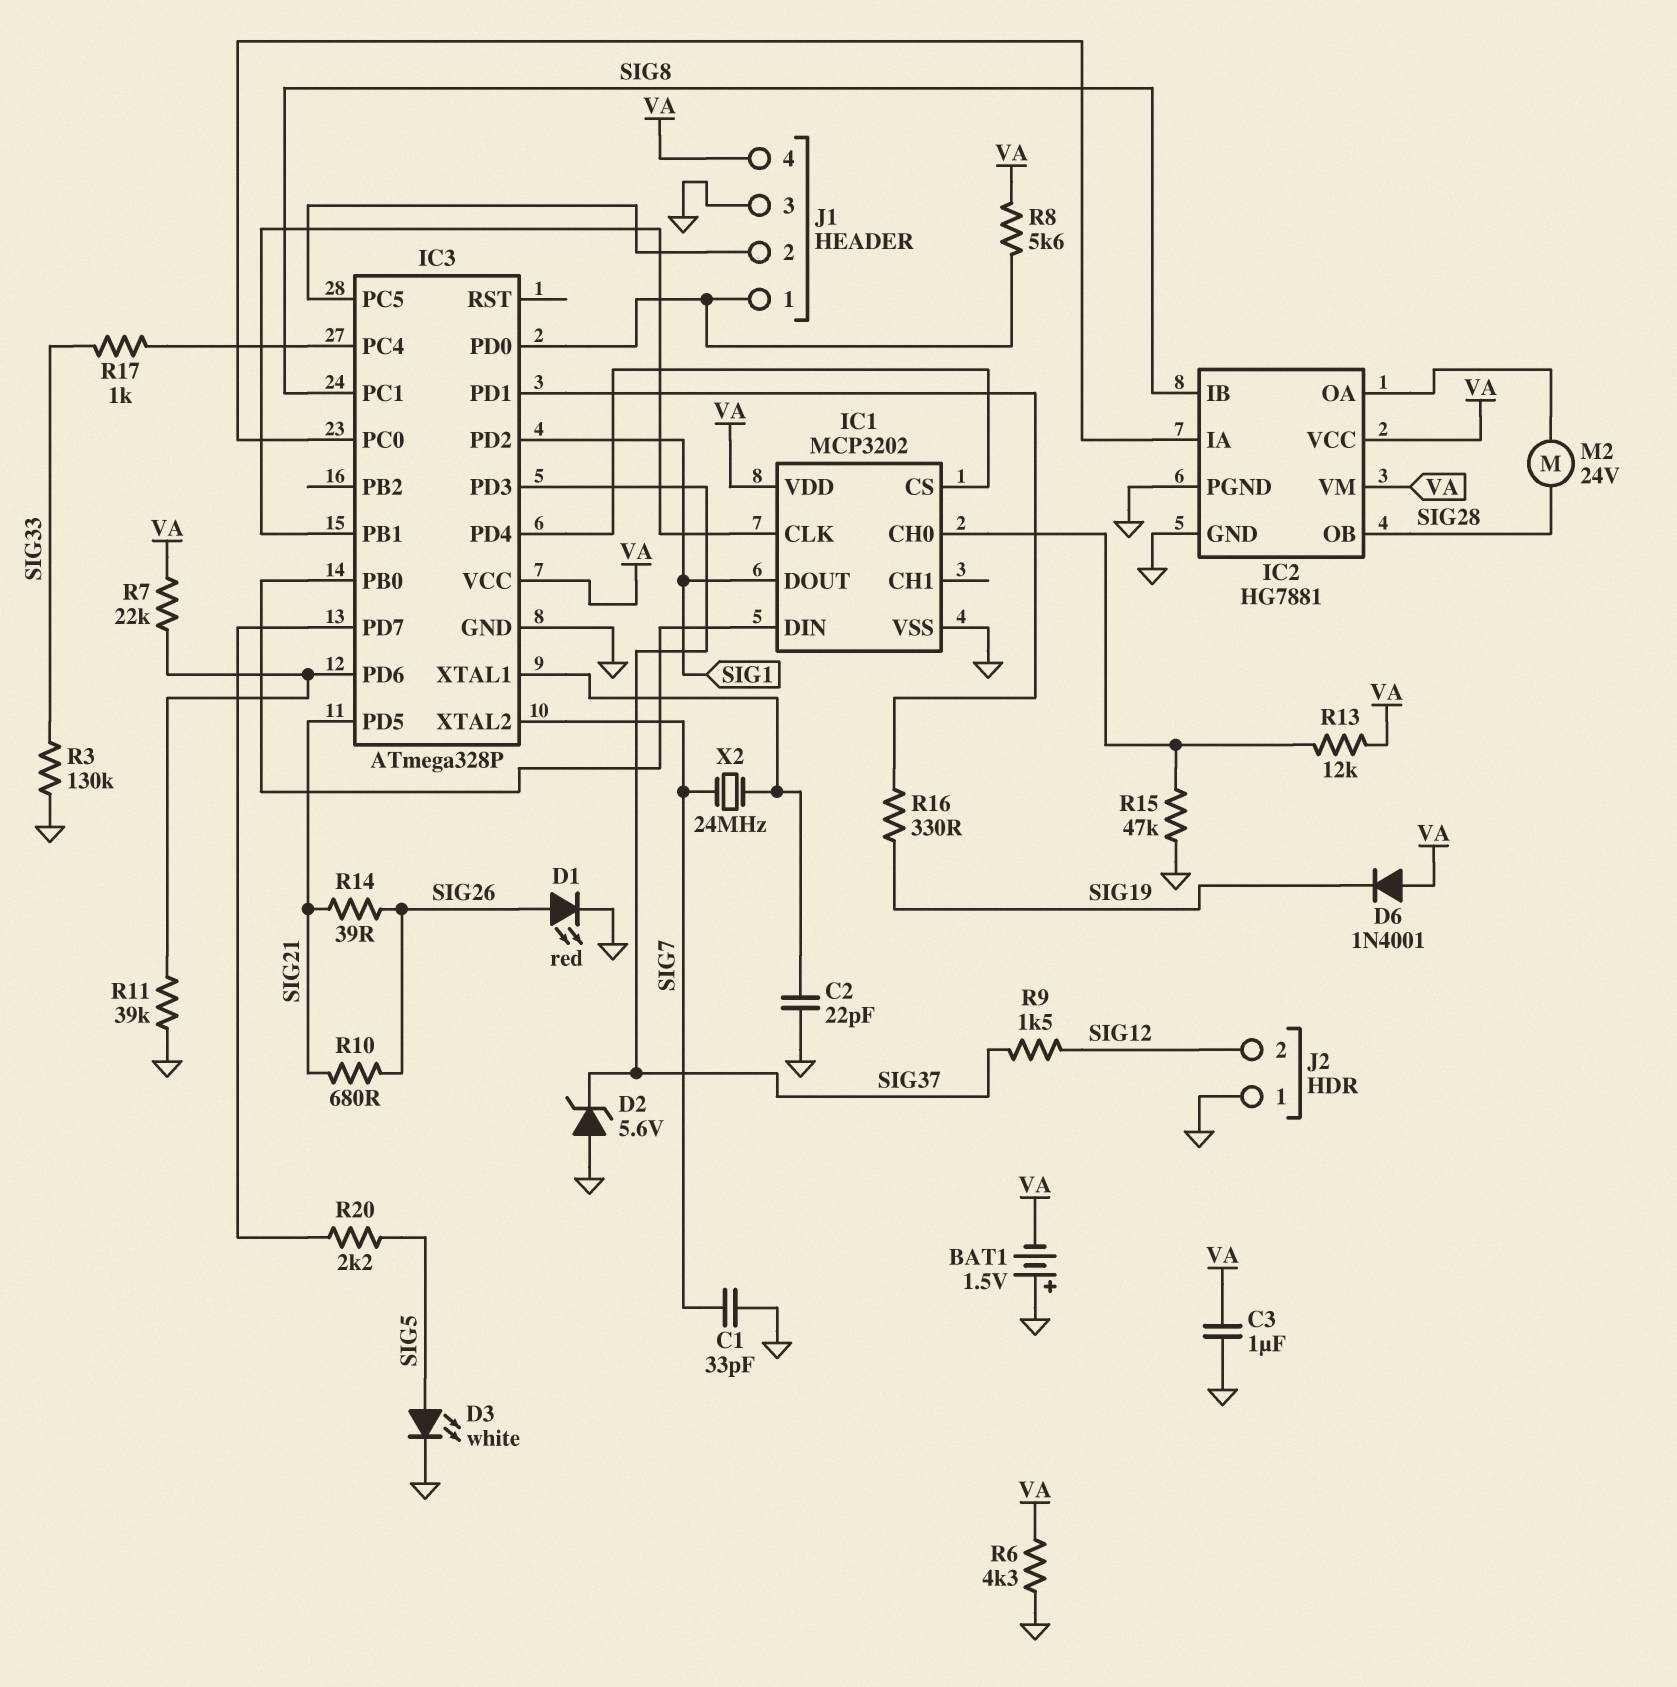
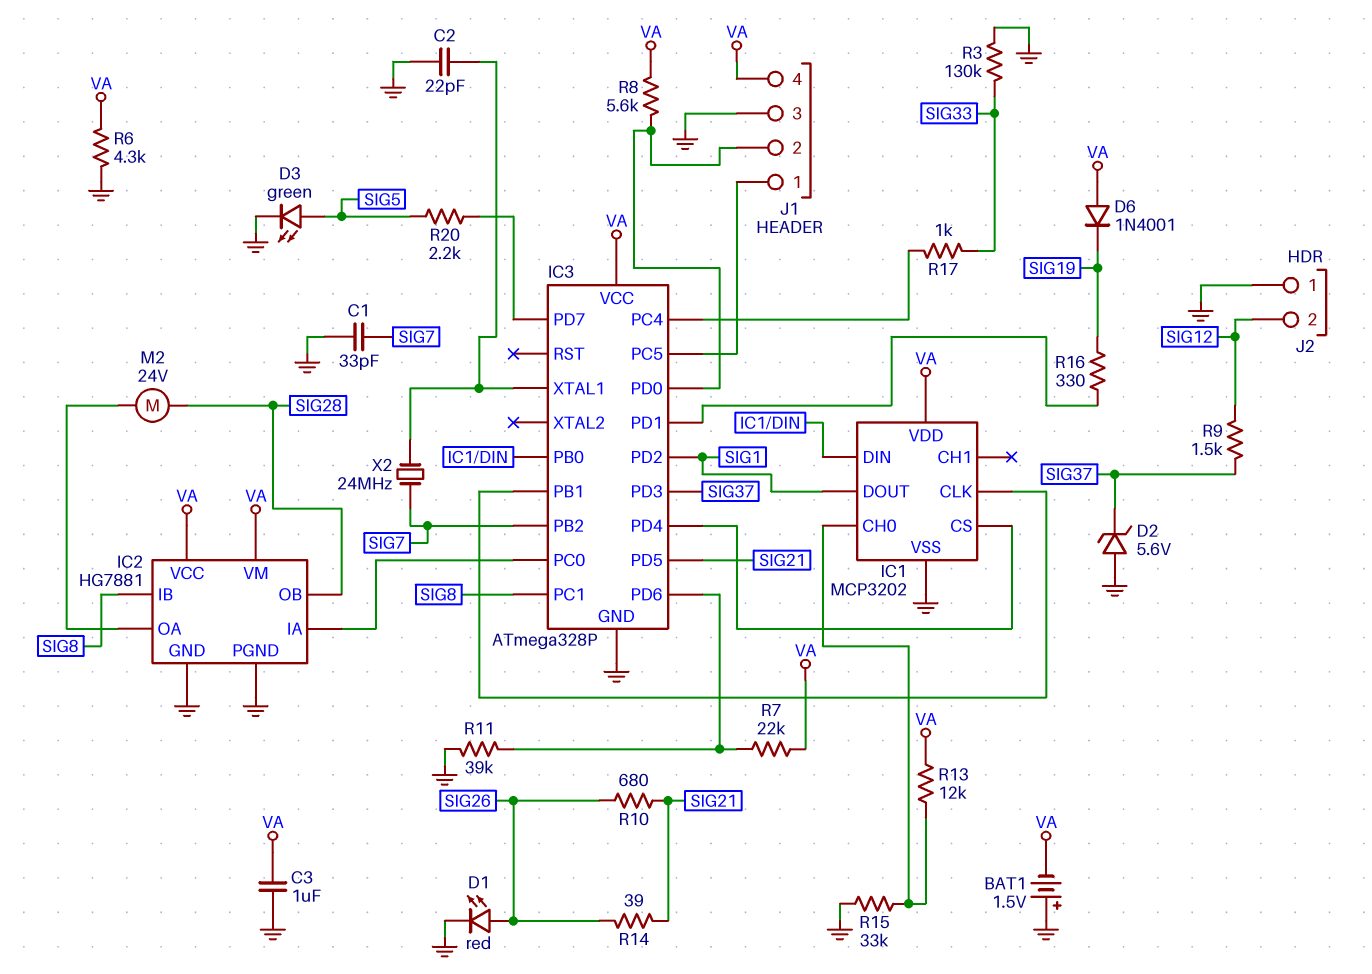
D3: LED white (A SIG5, K GND) -> LED green (A SIG5, K GND)
IC3 pin PB2: none -> SIG7
IC3 pin XTAL2: SIG7 -> none
J1 pin 1: IC3/PD0 -> IC3/PC5
J1 pin 2: IC3/PC5 -> IC3/PD0
R15: 47k (GND, IC1/CH0) -> 33k (GND, IC1/CH0)

